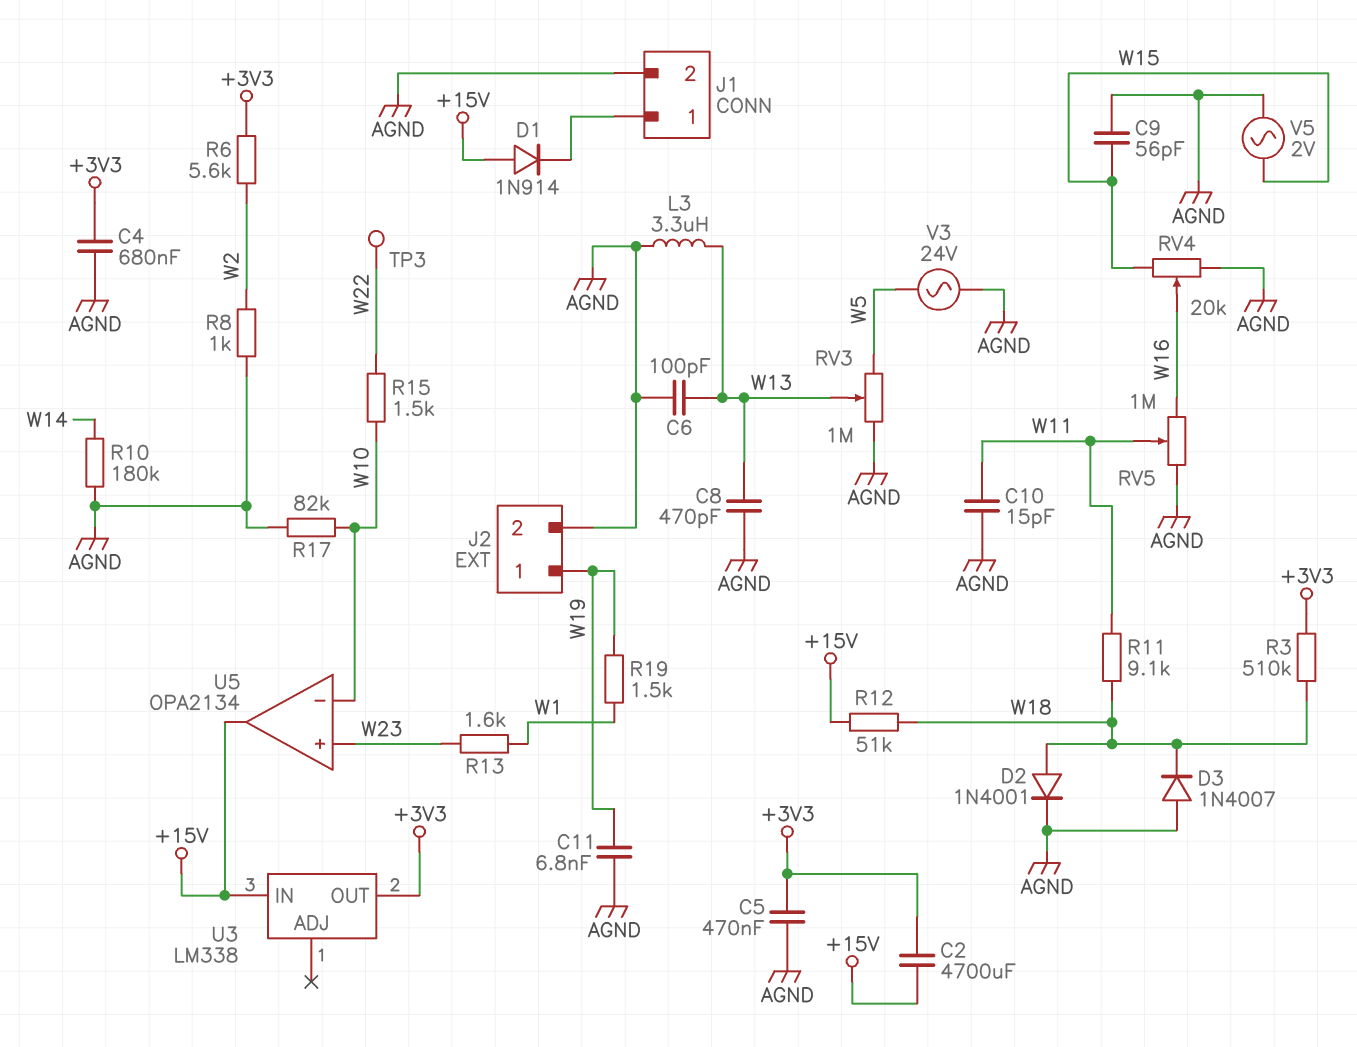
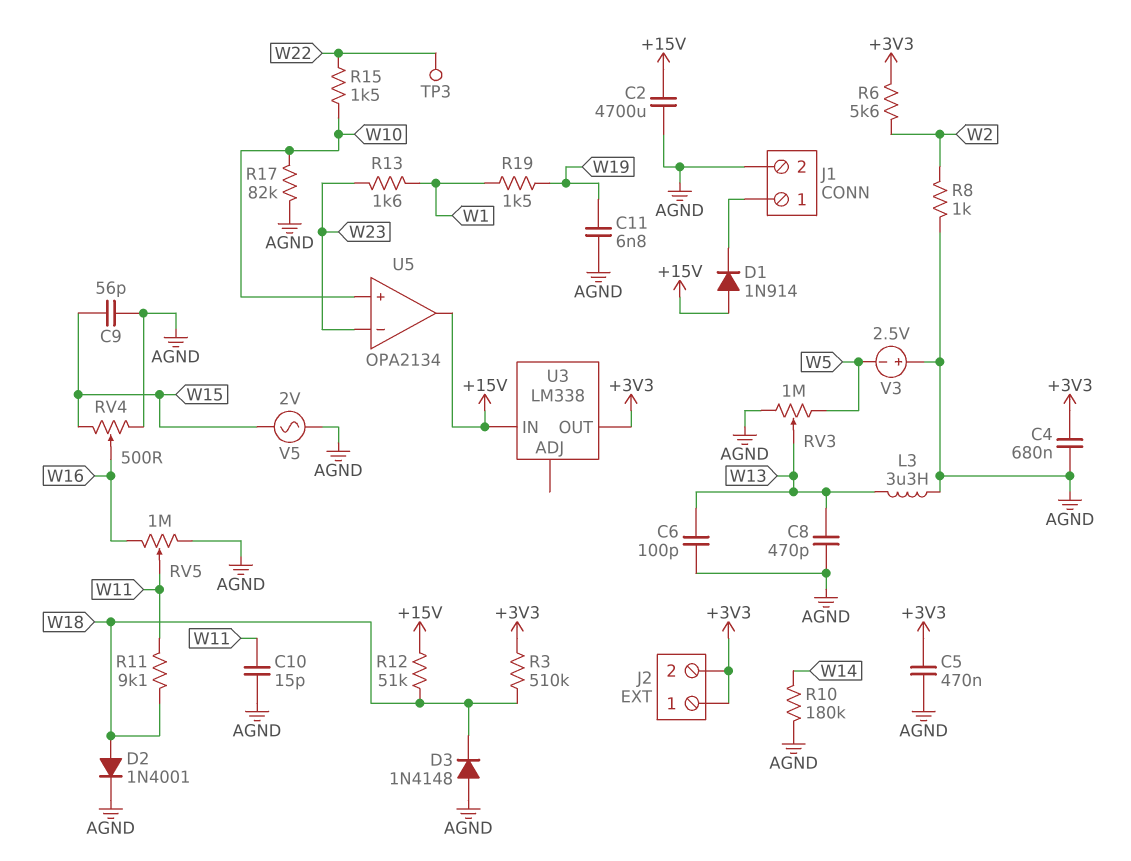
C2: 4700uF (+3V3, +15V) -> 4700uF (+15V, AGND)
D3: diode 1N4007 (A AGND, K W18) -> diode 1N4148 (A AGND, K W18)
J2 pin 1: W19 -> +3V3
J2 pin 2: AGND -> +3V3
RV4: 20k (AGND, W15, wiper W16) -> 500 (AGND, W15, wiper W16)
U5 pin in+: W23 -> W10
U5 pin in-: W10 -> W23
V3: AC 24V (AGND, W5) -> 2.5V (plus AGND, minus W5)

